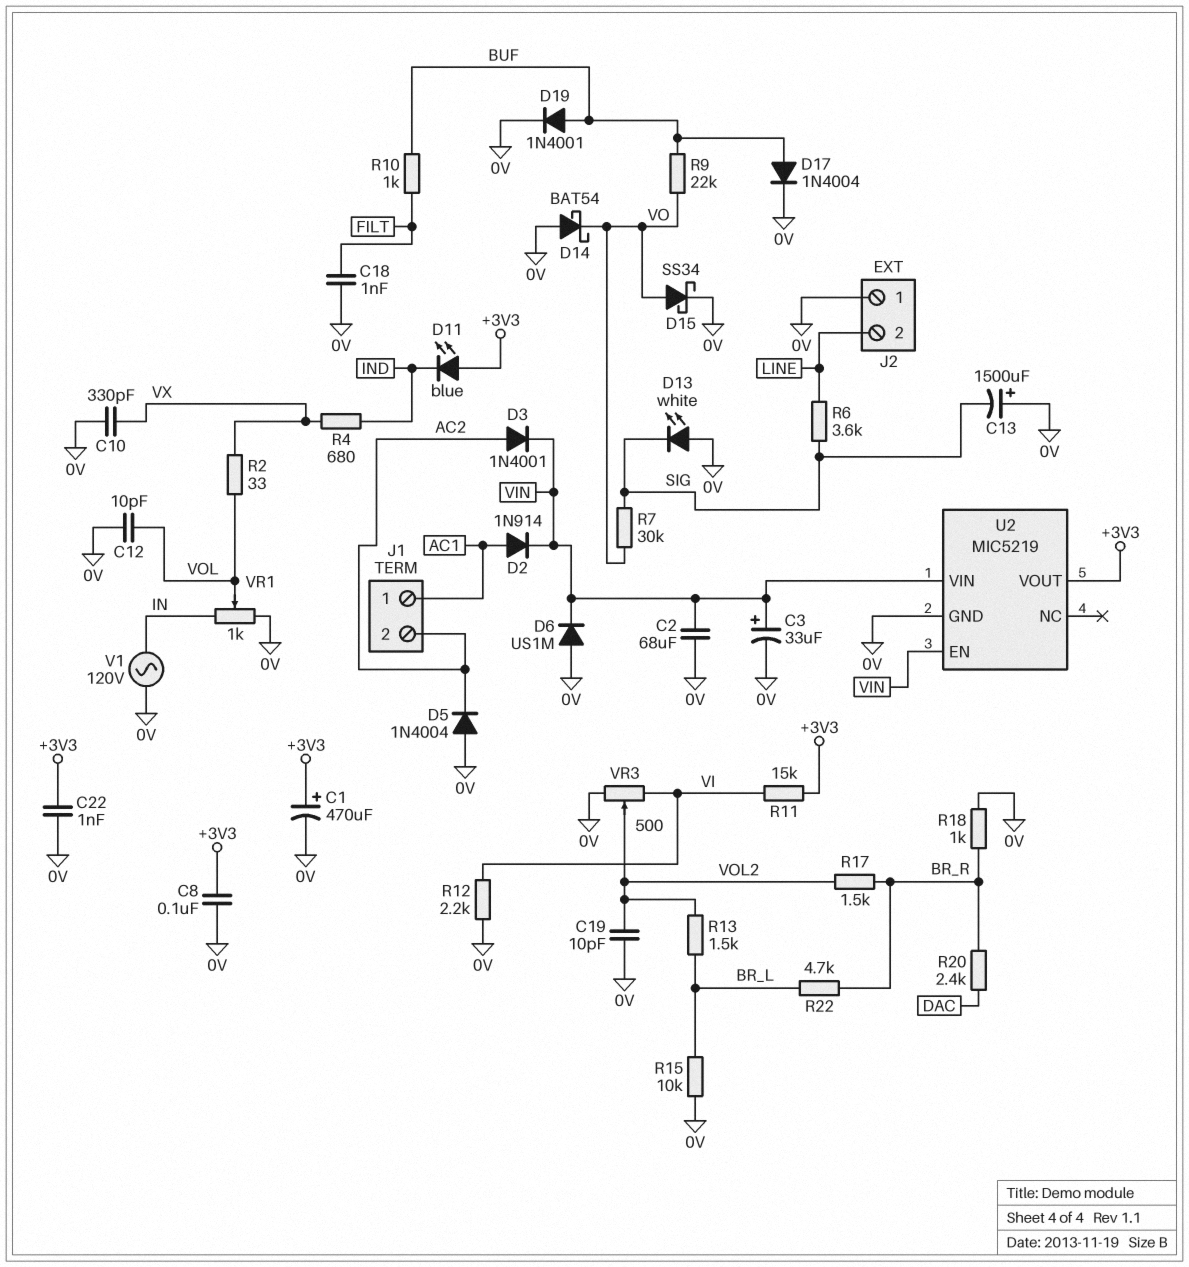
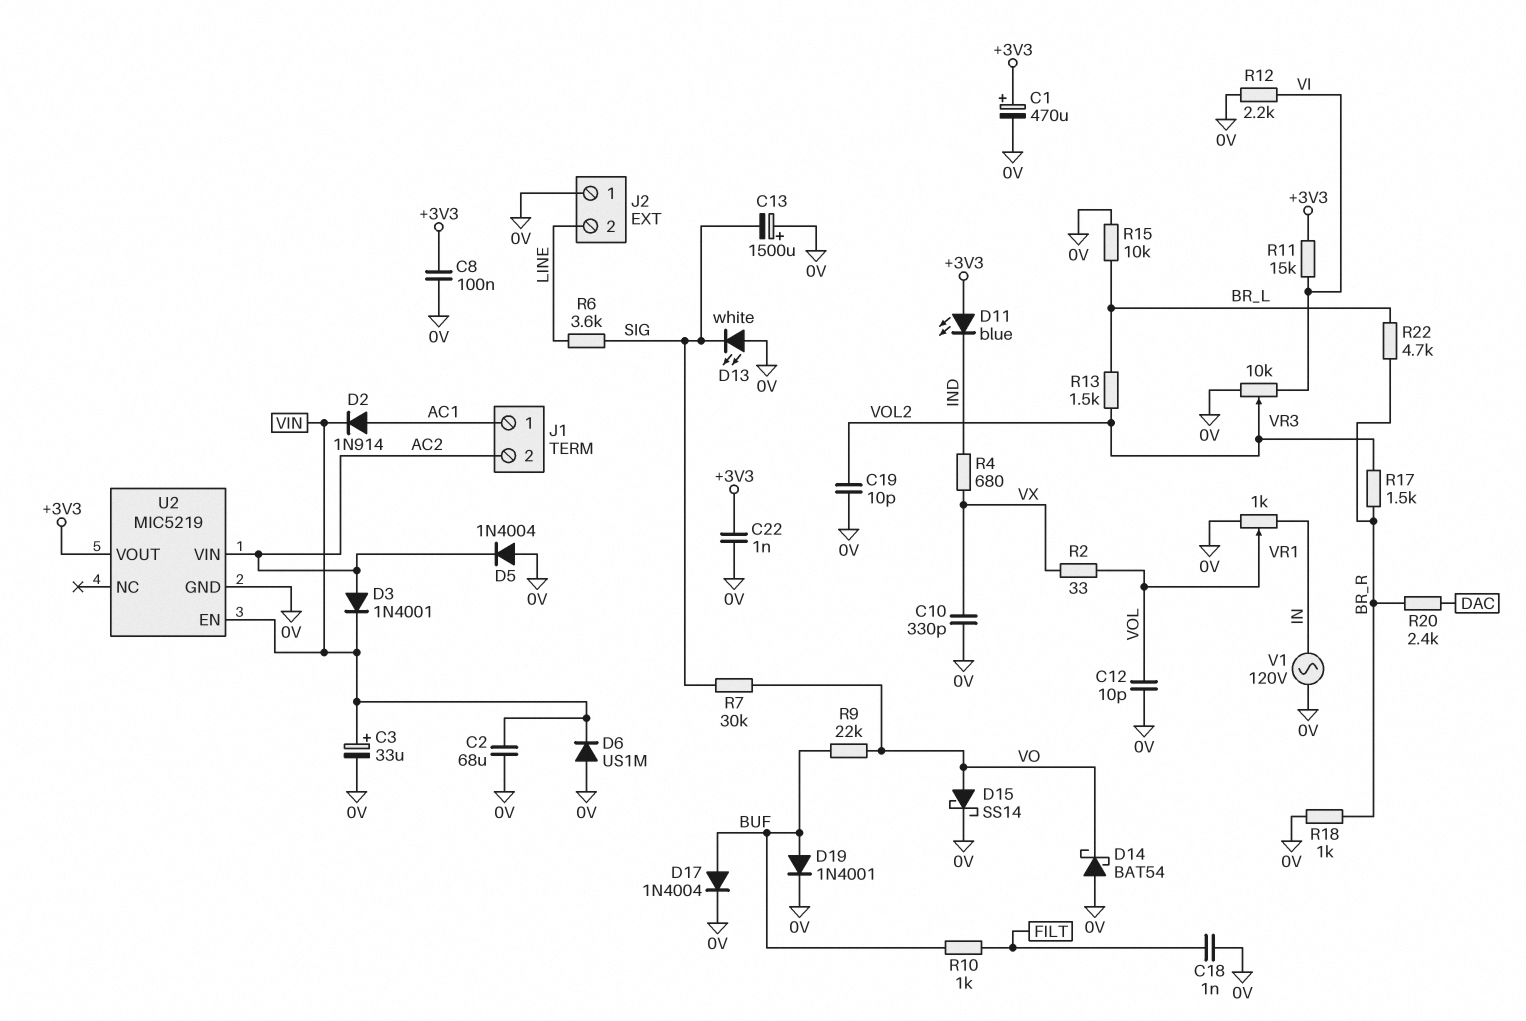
D15: schottky SS34 (A VO, K 0V) -> schottky SS14 (A VO, K 0V)
U2 pin VIN: VIN -> AC2
VR3: 500 (0V, VI, wiper VOL2) -> 10k (0V, VI, wiper VOL2)

